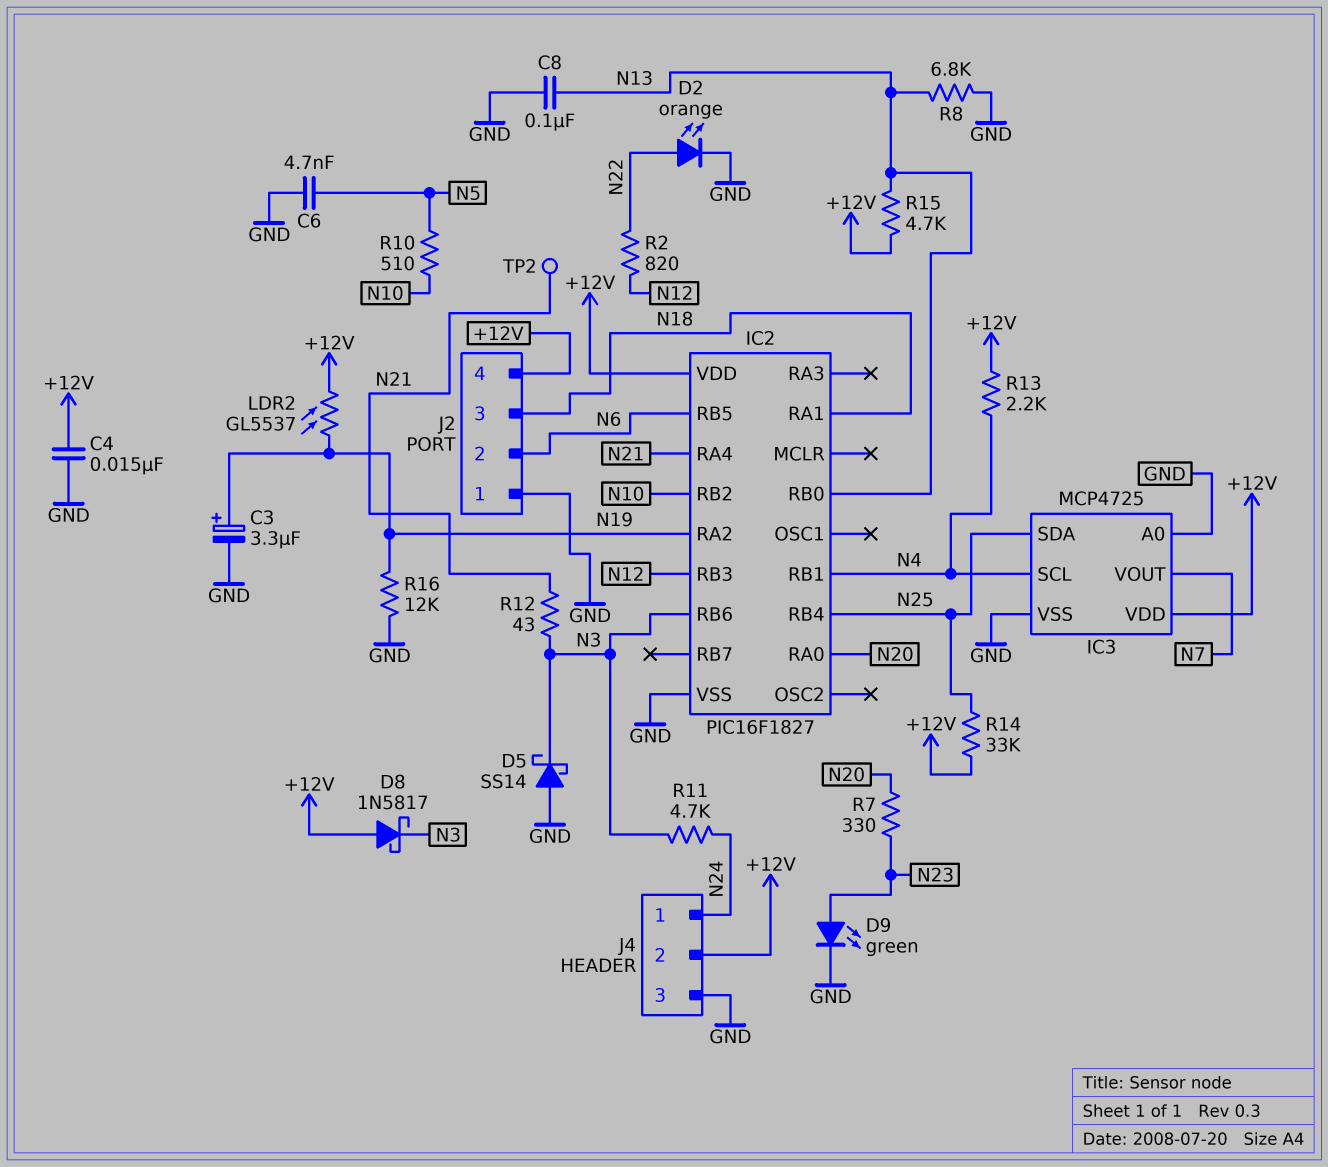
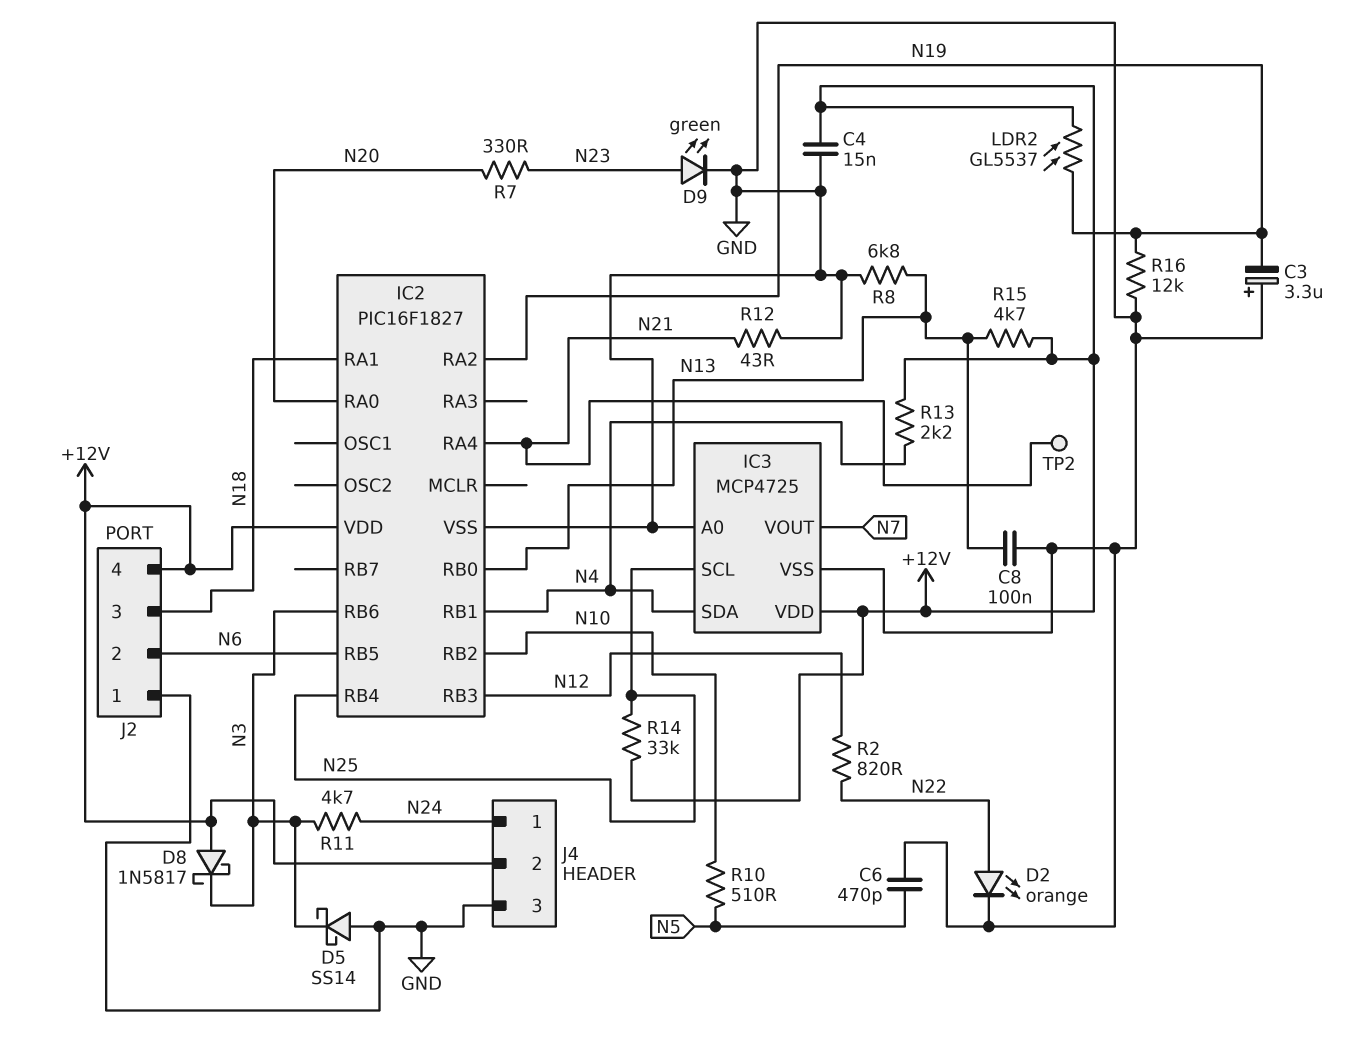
C3: 3.3uF (plus N19, minus GND) -> 3.3uF (plus GND, minus N19)
C6: 4.7nF (GND, N5) -> 470pF (GND, N5)
IC3 pin SCL: N4 -> N25
IC3 pin SDA: N25 -> N4
R12: 43 (N3, N21) -> 43 (GND, N21)

